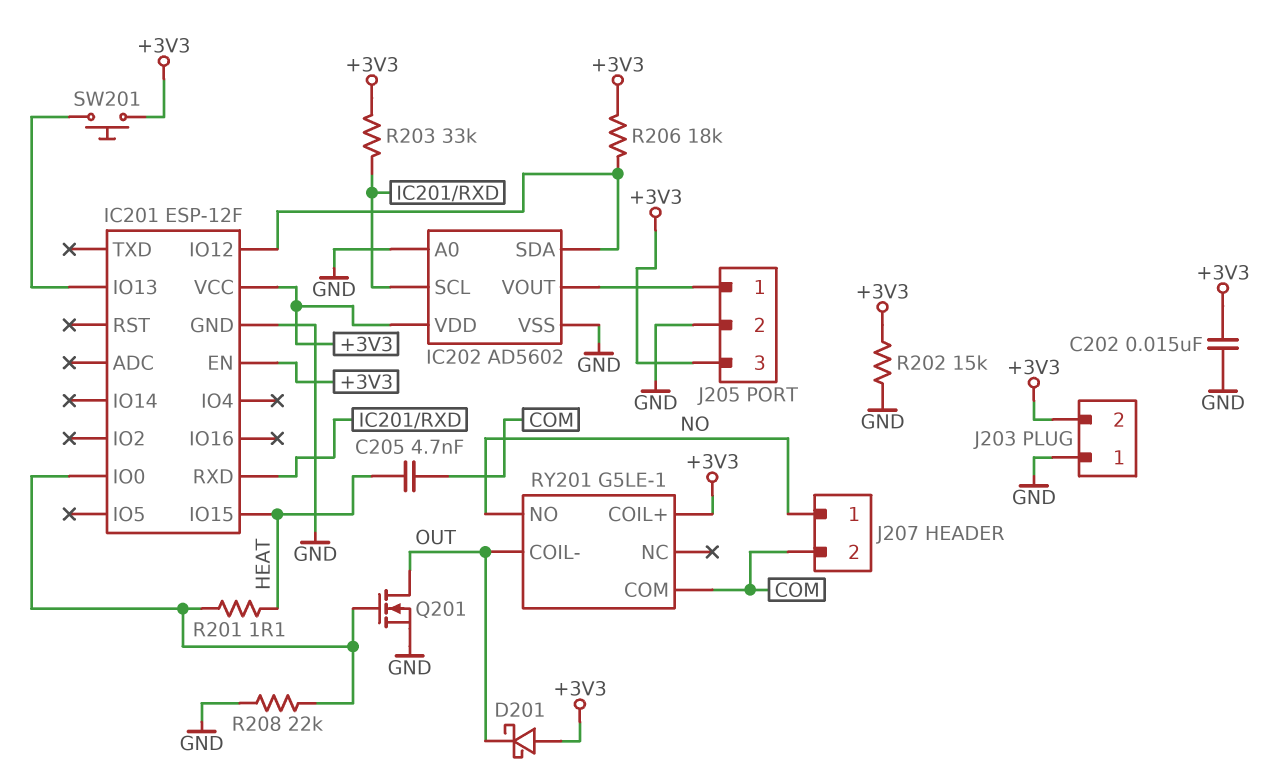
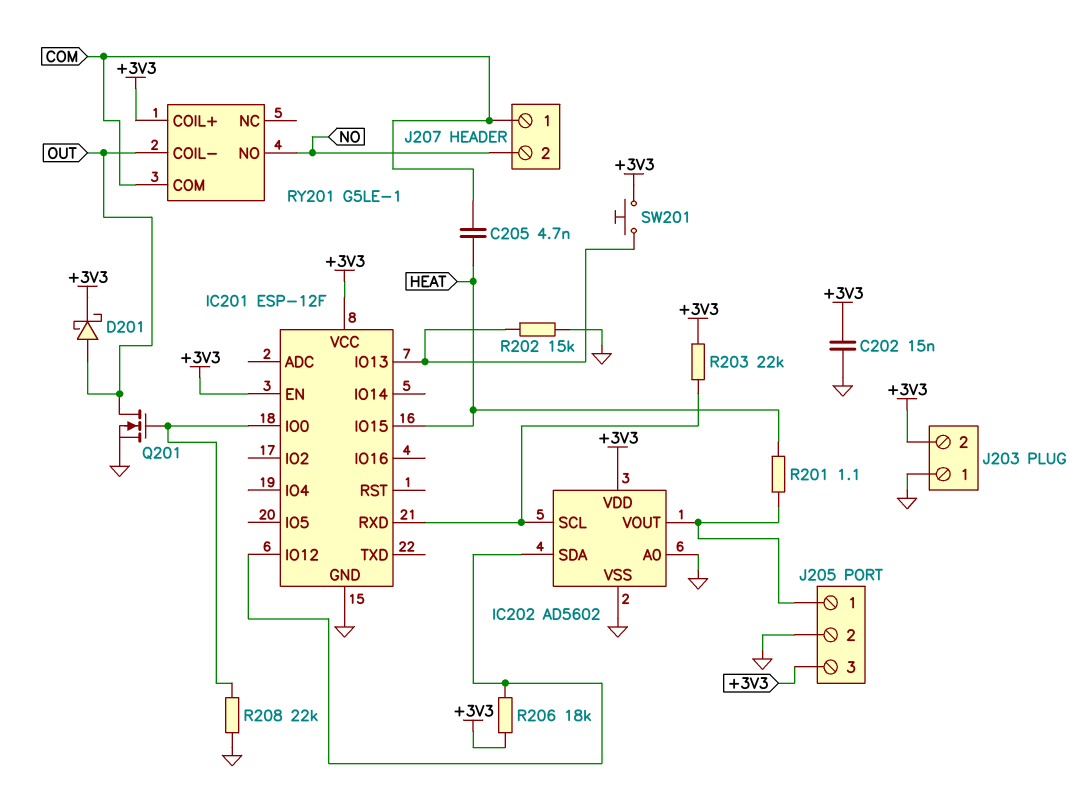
D201: schottky (A +3V3, K OUT) -> schottky (A OUT, K +3V3)
J207 pin 1: NO -> COM
J207 pin 2: COM -> NO
R201: 1.1 (HEAT, IC201/IO0) -> 1.1 (HEAT, IC202/VOUT)
R202: 15k (+3V3, GND) -> 15k (GND, IC201/IO13)
R203: 33k (+3V3, IC201/RXD) -> 22k (+3V3, IC201/RXD)

